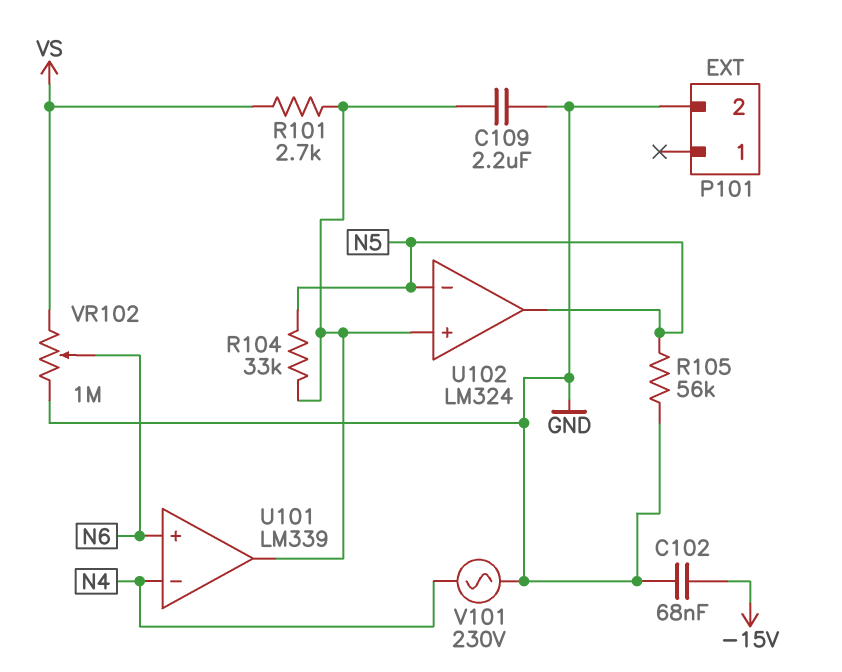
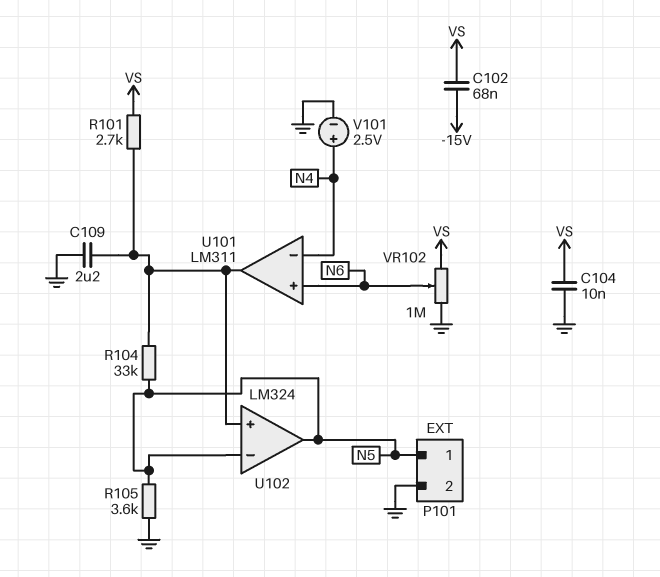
C102: 68nF (-15V, GND) -> 68nF (-15V, VS)
C104: none -> 10nF (GND, VS)
P101 pin 1: none -> N5
R105: 56k (GND, N5) -> 3.6k (GND, N5)
U101: LM339 -> LM311
V101: AC 230V (GND, N4) -> 2.5V (plus N4, minus GND)

